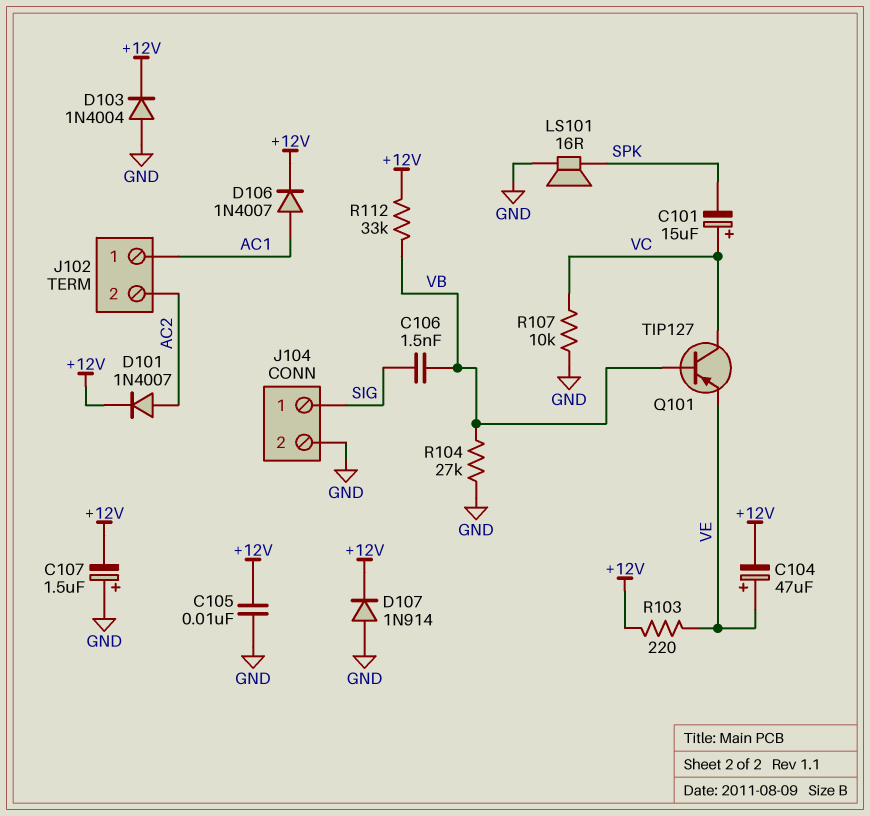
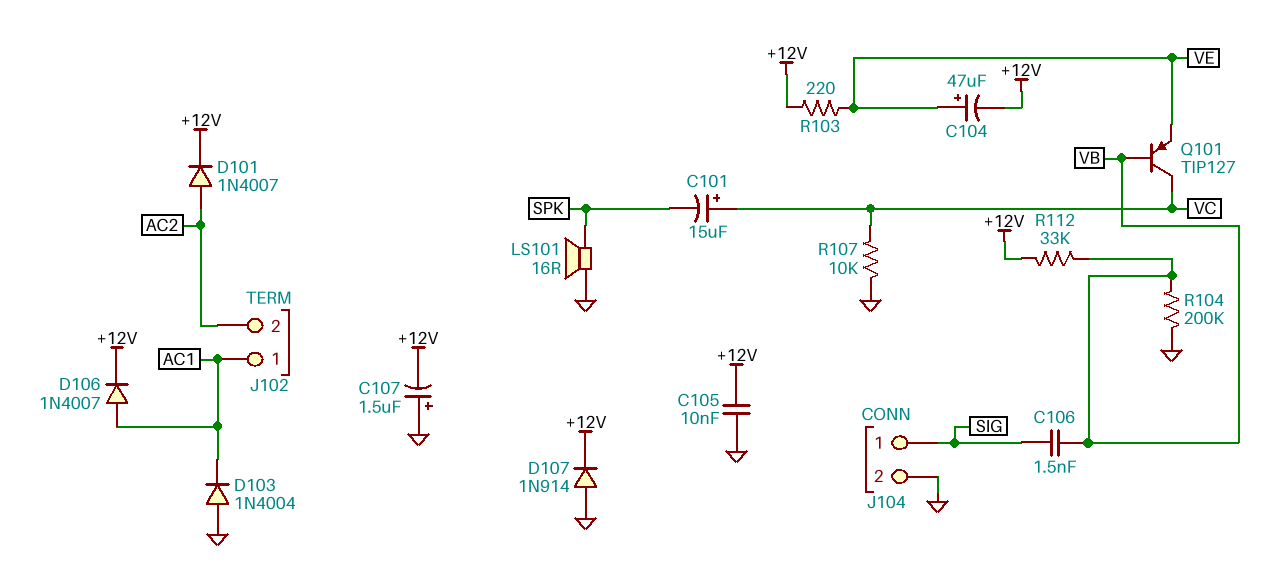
D103: diode 1N4004 (A GND, K +12V) -> diode 1N4004 (A GND, K AC1)
R104: 27k (GND, VB) -> 200k (GND, VB)

